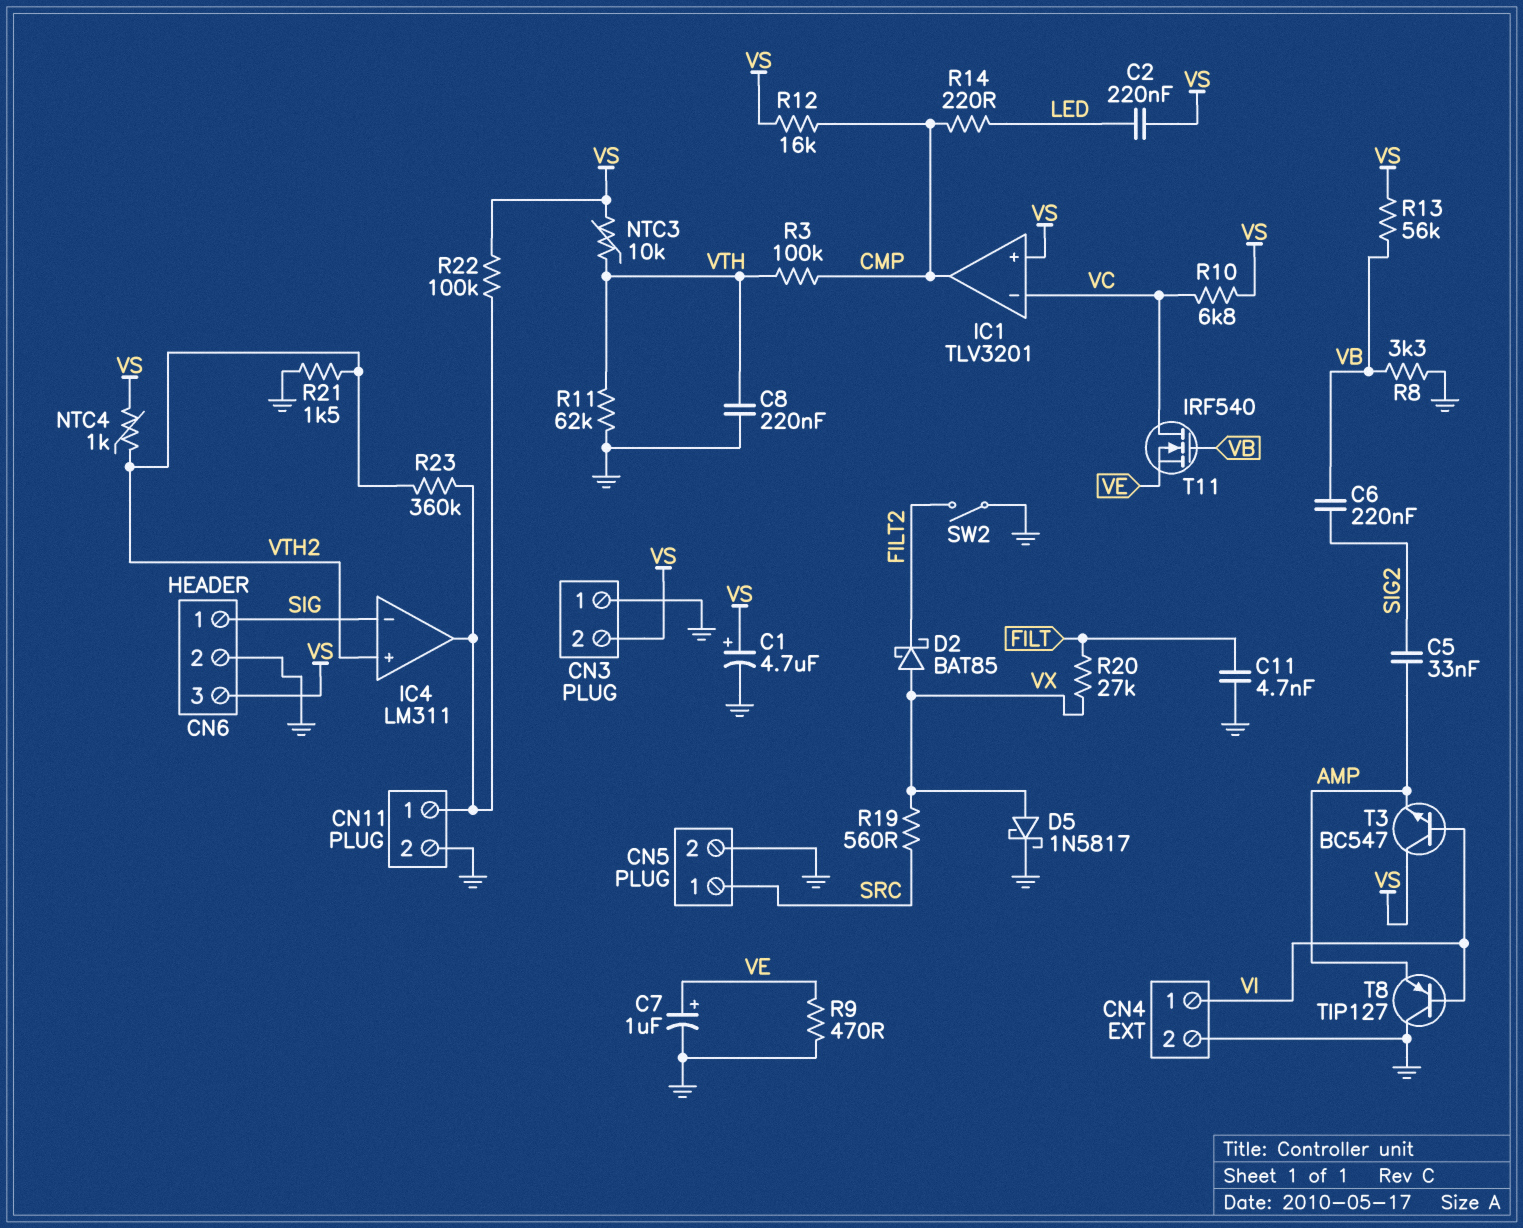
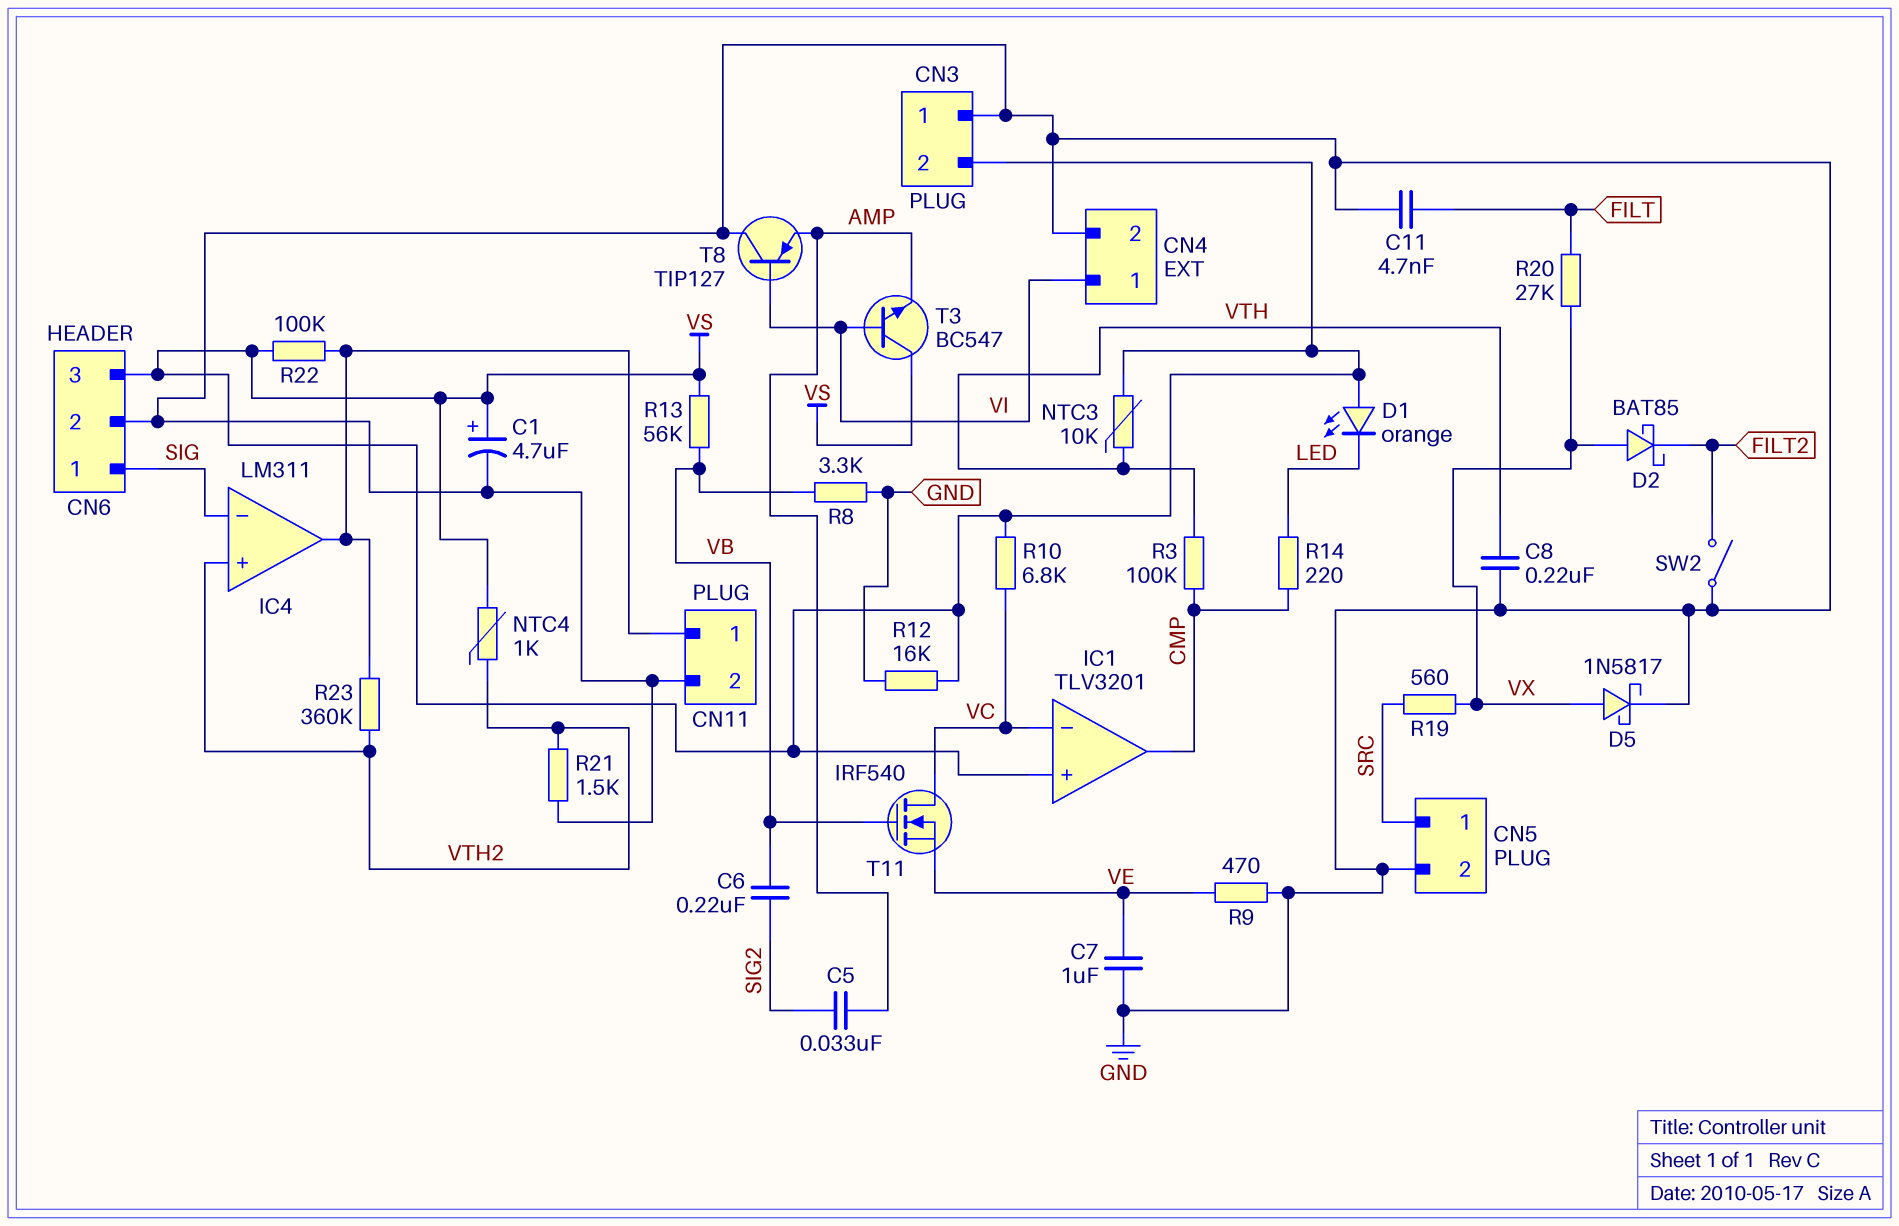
C2: 220nF (LED, VS) -> none
C7: 1uF (plus VE, minus GND) -> 1uF (GND, VE)
D1: none -> LED orange (A VS, K LED)
R11: 62k (GND, VTH) -> none
R12: 16k (CMP, VS) -> 16k (GND, VS)

